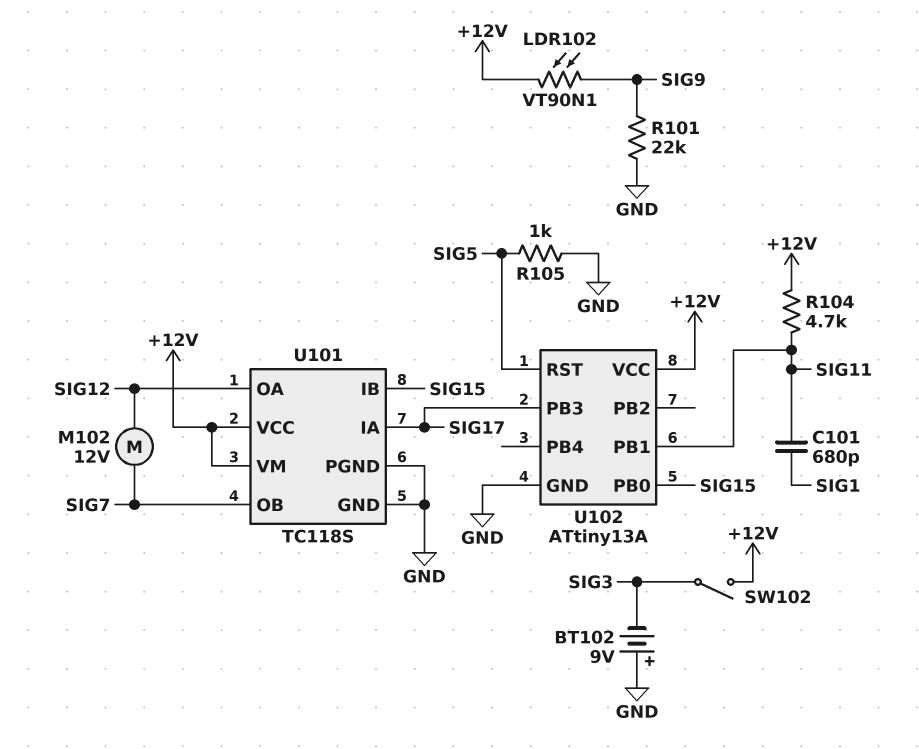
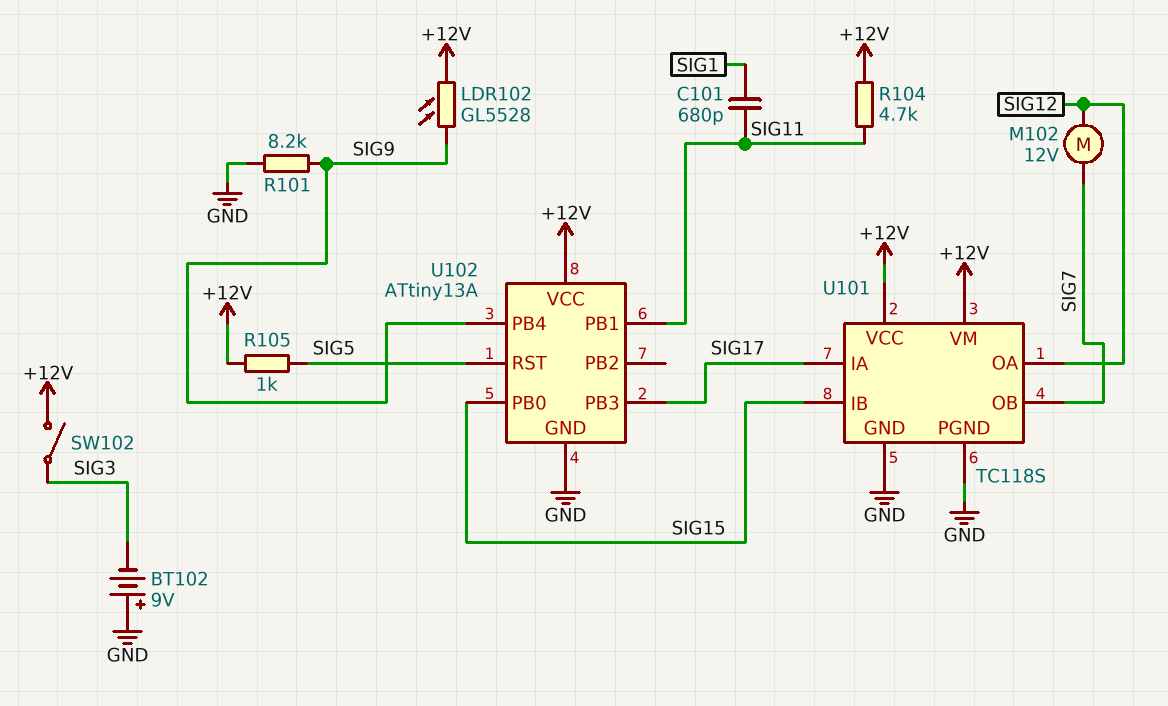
LDR102: VT90N1 (+12V, SIG9) -> GL5528 (+12V, SIG9)
R101: 22k (GND, SIG9) -> 8.2k (GND, SIG9)
R105: 1k (GND, SIG5) -> 1k (+12V, SIG5)
U102 pin PB4: none -> SIG9

